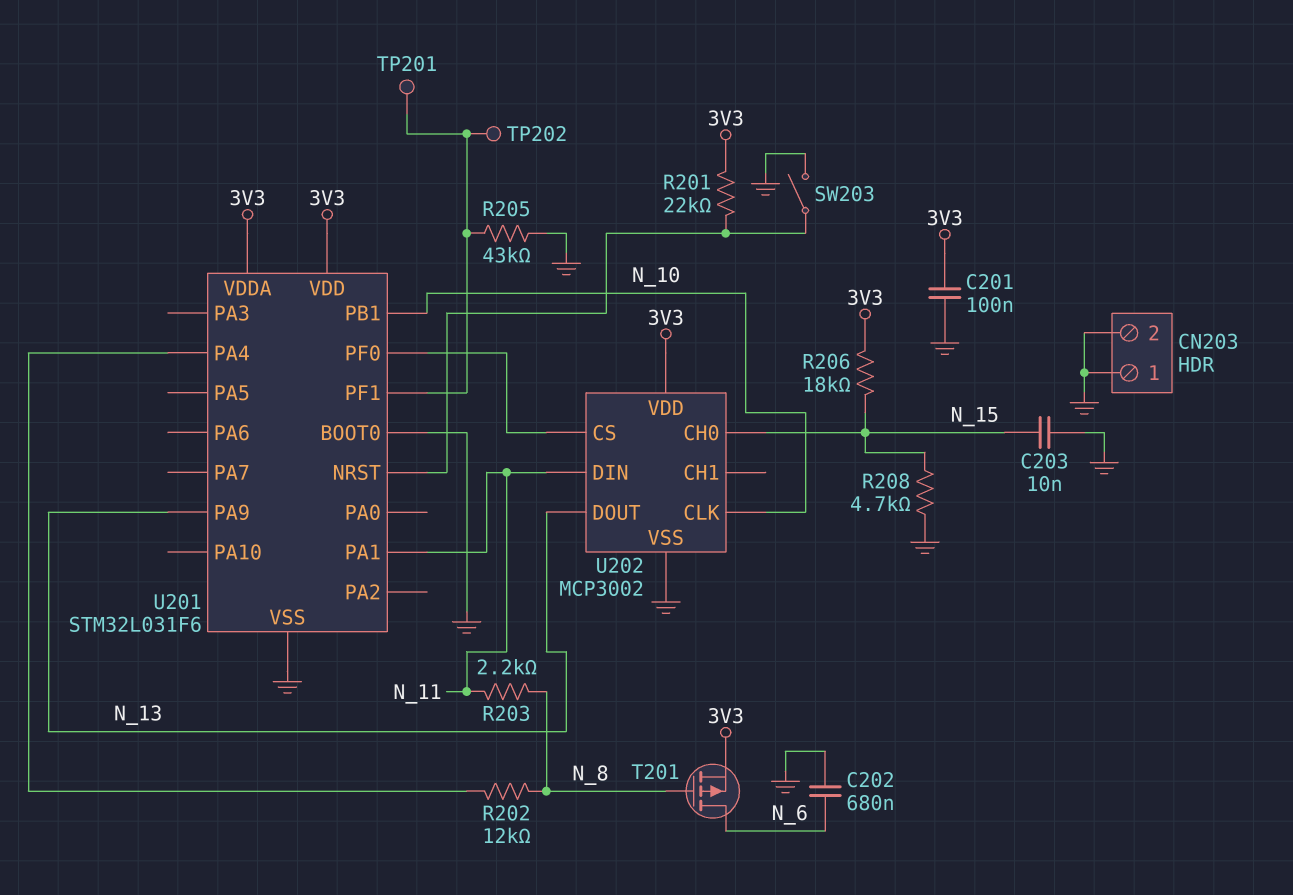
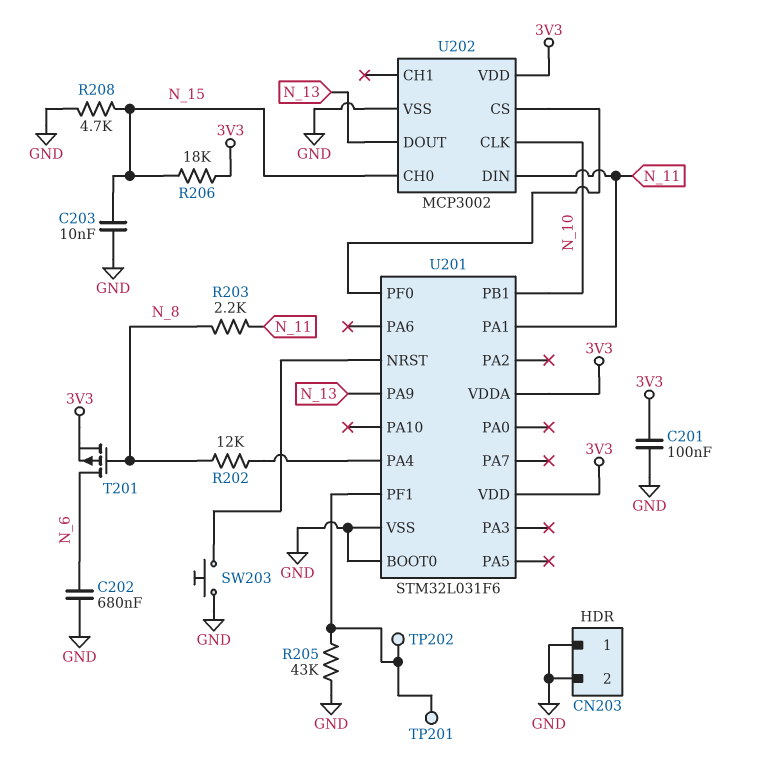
R201: 22k (3V3, U201/NRST) -> none
SW203: switch (GND, U201/NRST) -> button (GND, U201/NRST)

